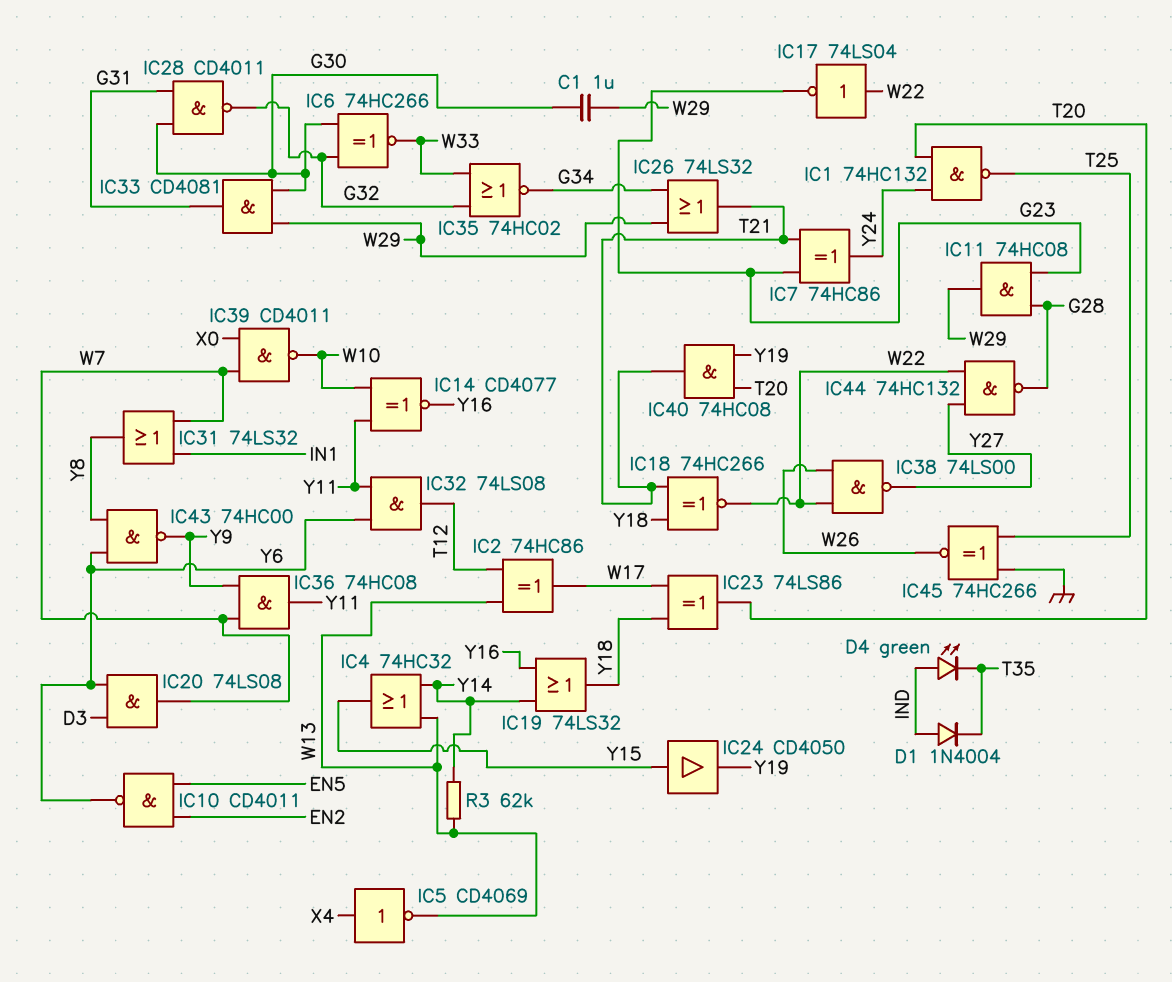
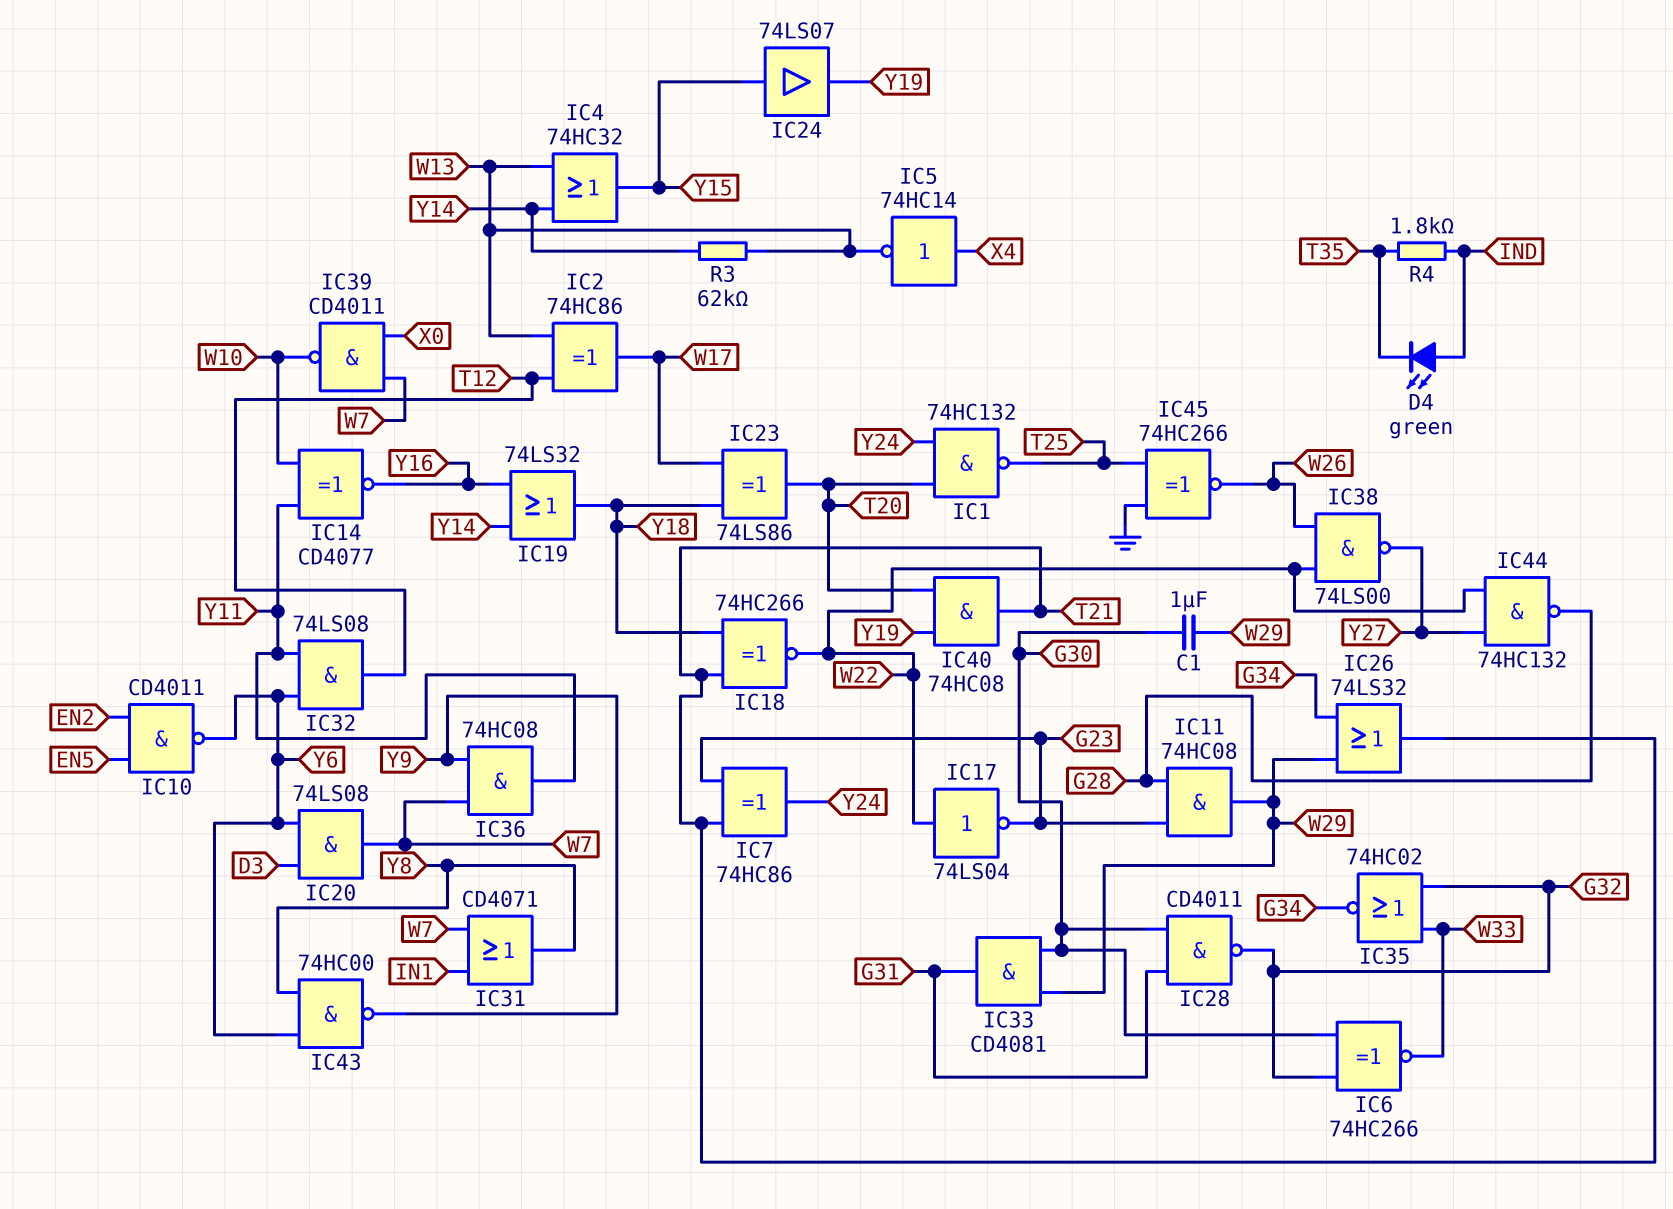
D1: diode 1N4004 (A IND, K T35) -> none
IC5: NOT CD4069 (in X4, out W13) -> NOT 74HC14 (in X4, out W13)
IC24: buffer CD4050 (in Y15, out Y19) -> buffer 74LS07 (in Y15, out Y19)
IC31: OR 74LS32 (in IN1, in W7, out Y8) -> OR CD4071 (in IN1, in W7, out Y8)
R4: none -> 1.8k (IND, T35)

